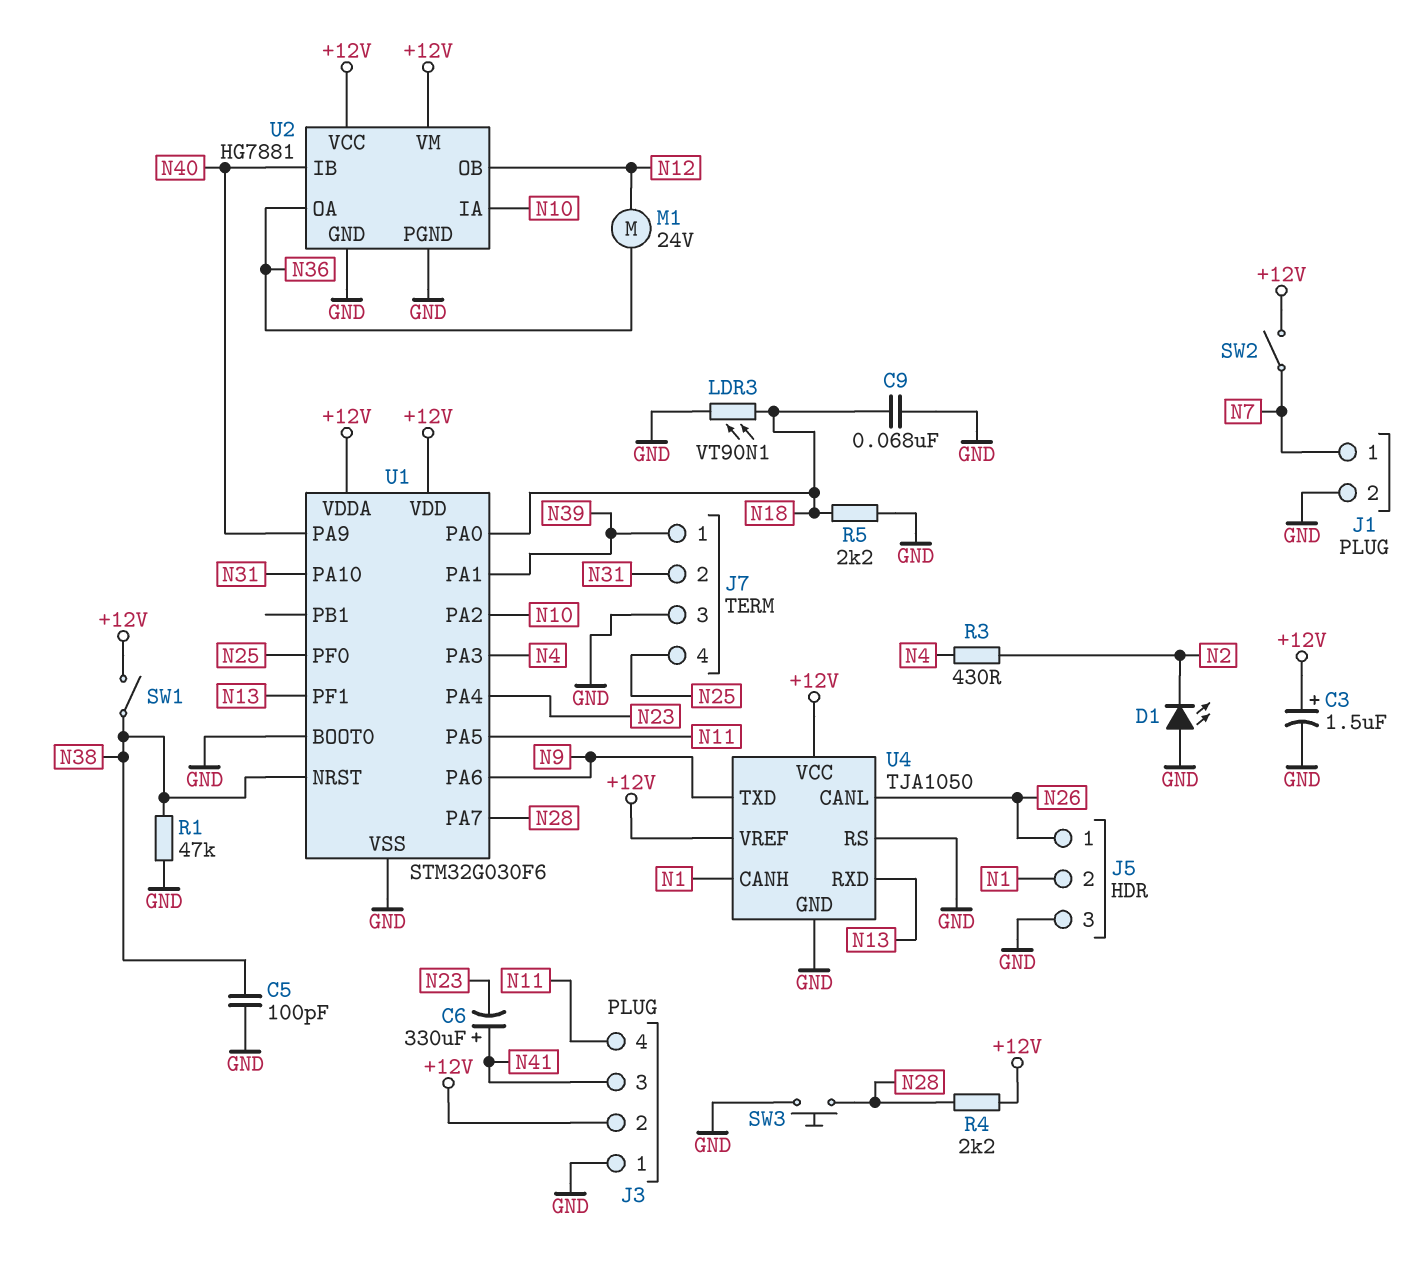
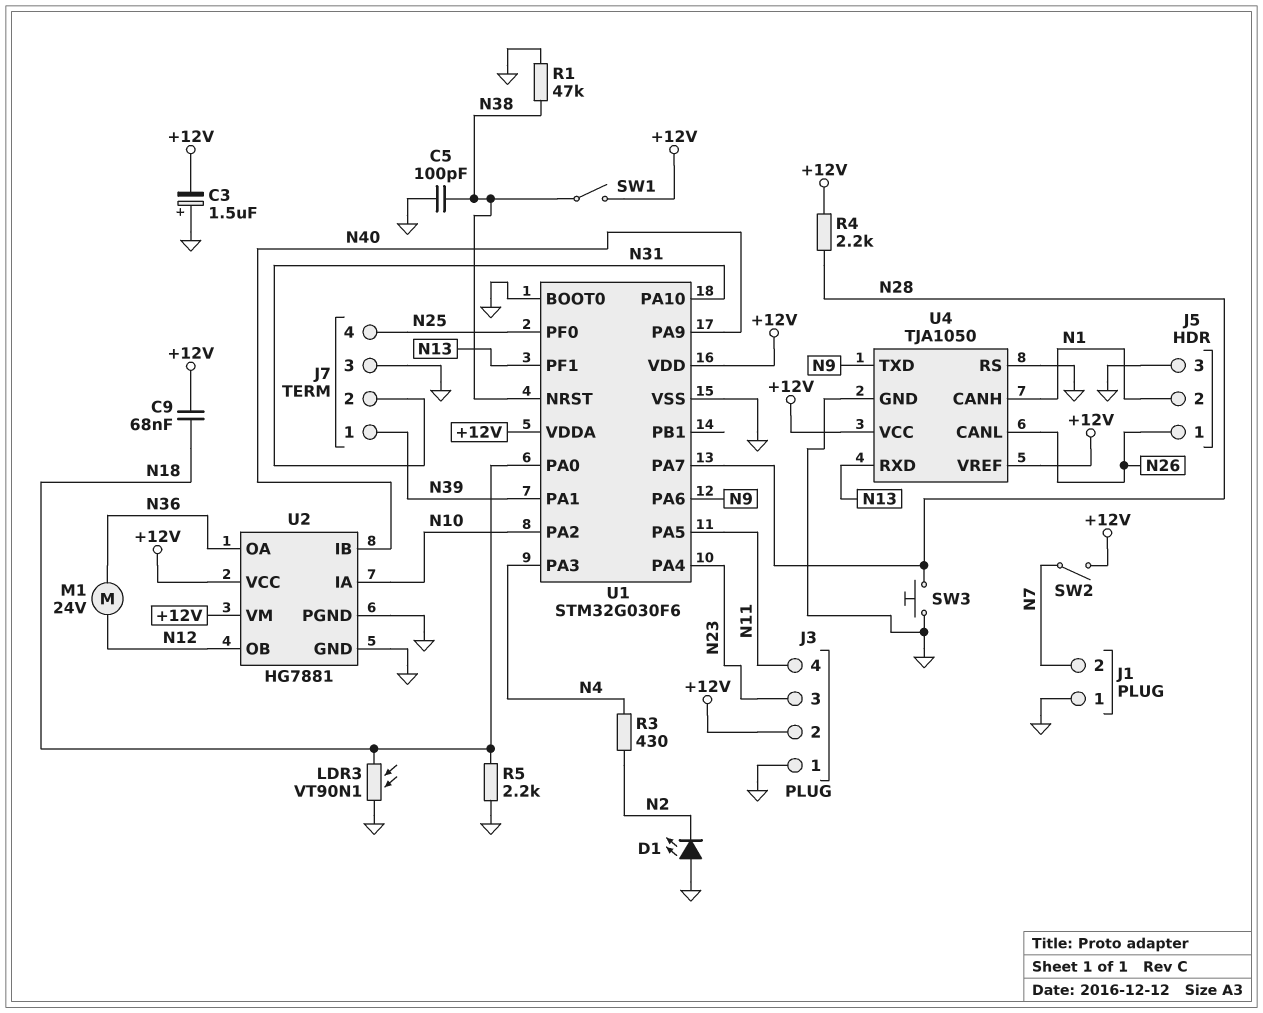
C3: 1.5uF (plus +12V, minus GND) -> 1.5uF (plus GND, minus +12V)
C6: 330uF (plus N41, minus N23) -> none
C9: 68nF (GND, N18) -> 68nF (+12V, N18)
J1 pin 1: N7 -> GND
J1 pin 2: GND -> N7
J3 pin 3: N41 -> N23

